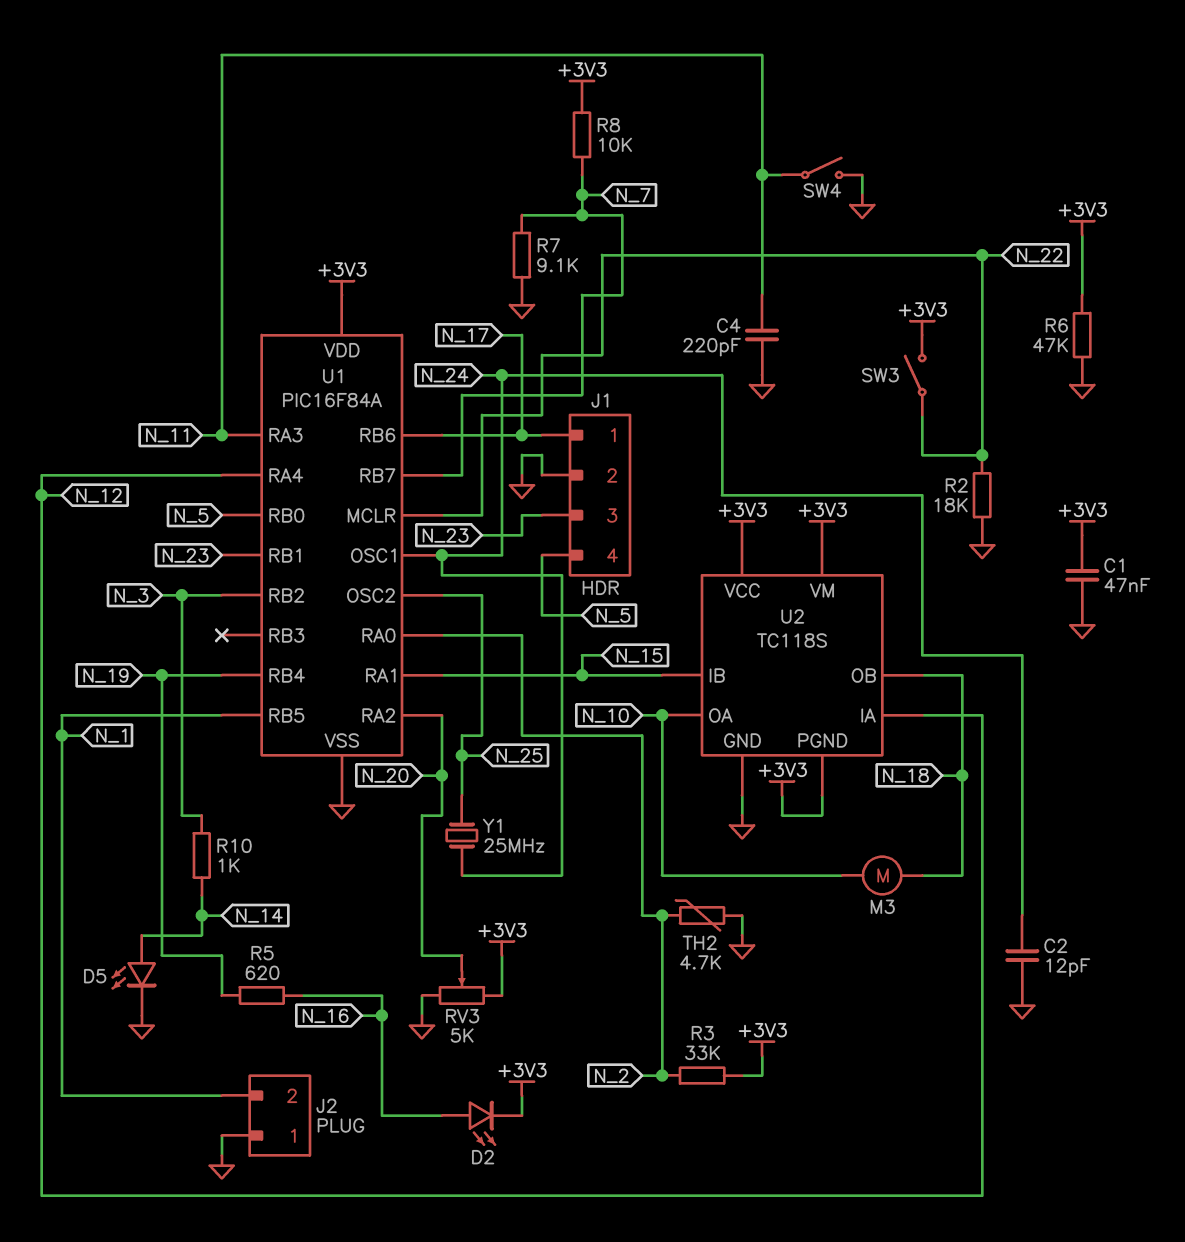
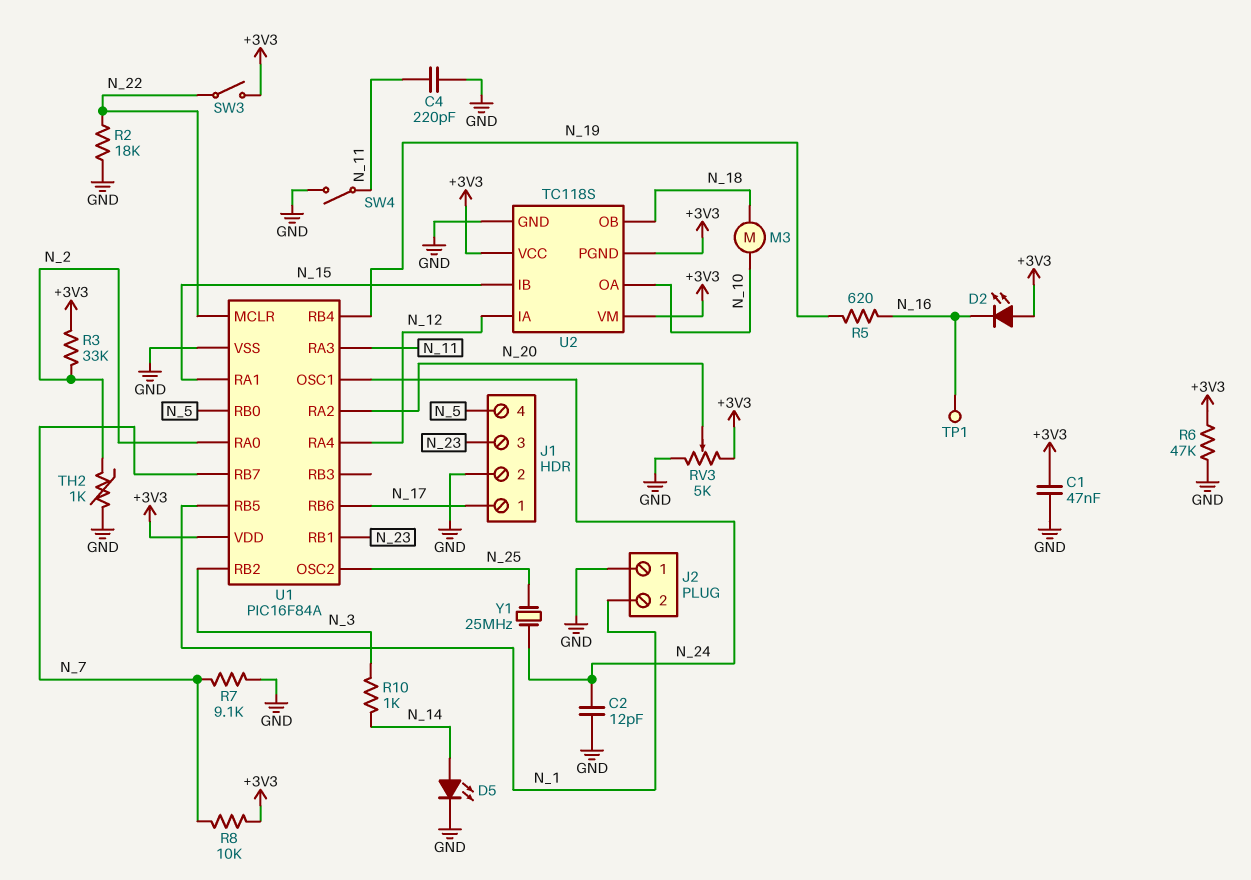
D2: LED (A N_16, K +3V3) -> LED (A +3V3, K N_16)
TH2: 4.7k (GND, N_2) -> 1k (GND, N_2)
TP1: none -> test point (N_16)

